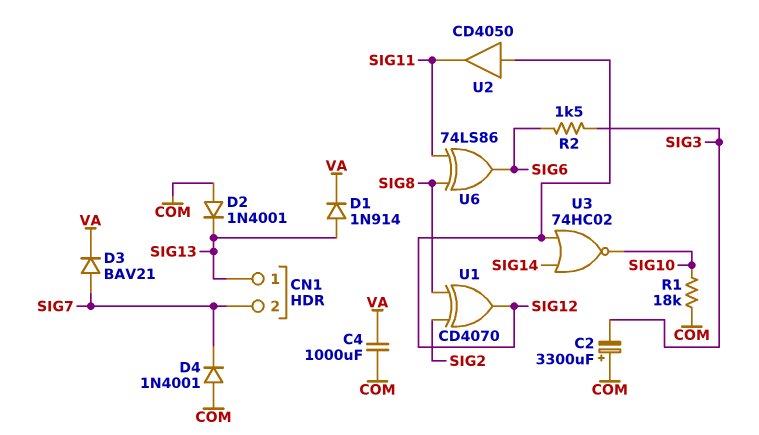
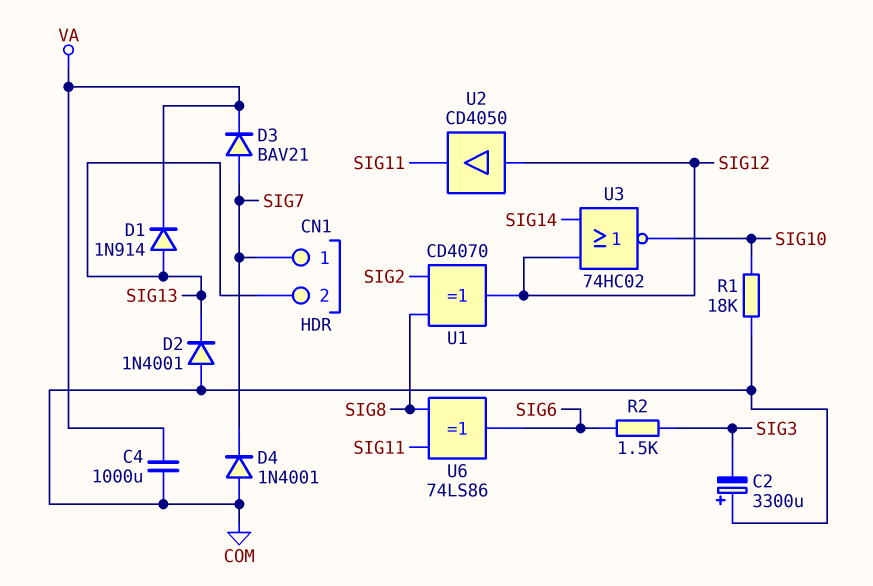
CN1 pin 1: SIG13 -> SIG7
CN1 pin 2: SIG7 -> SIG13

